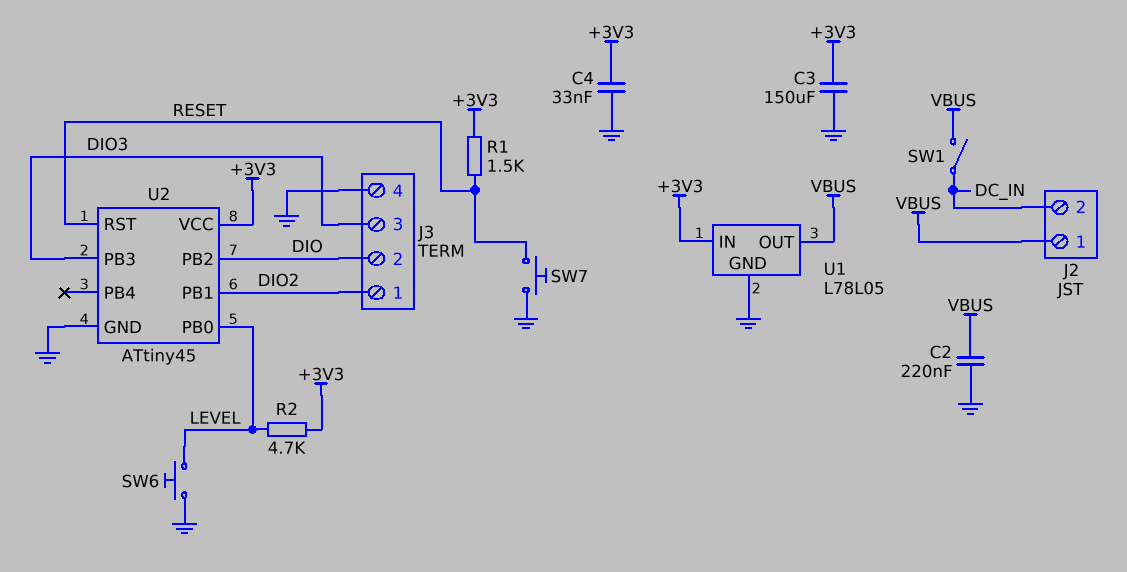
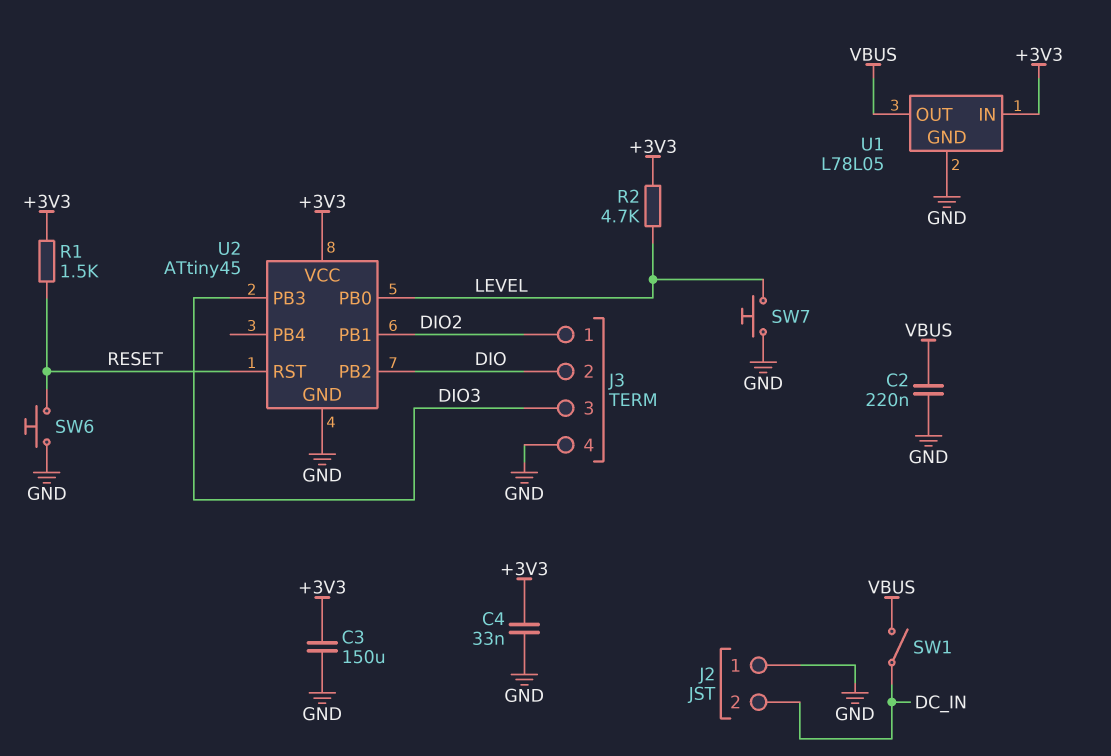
J2 pin 1: VBUS -> GND
SW6: button (GND, LEVEL) -> button (GND, RESET)
SW7: button (GND, RESET) -> button (GND, LEVEL)

